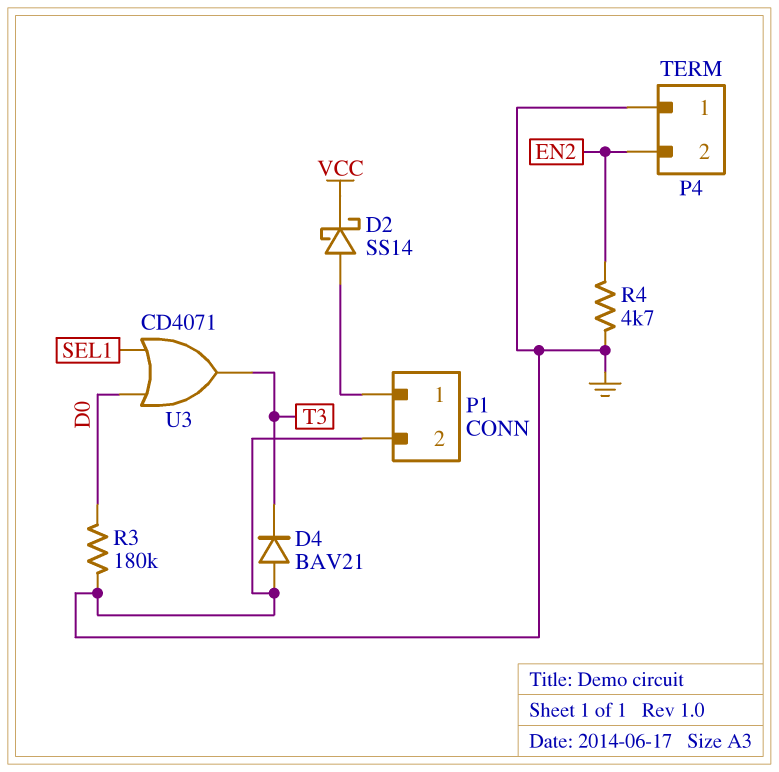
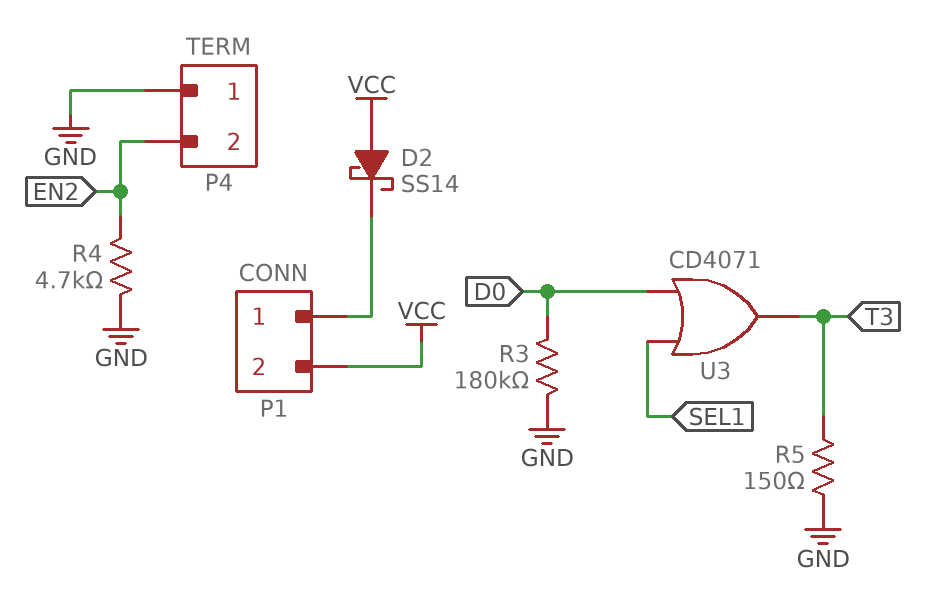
D2: schottky SS14 (A P1/1, K VCC) -> schottky SS14 (A VCC, K P1/1)
D4: diode BAV21 (A GND, K T3) -> none
P1 pin 2: GND -> VCC
R5: none -> 150 (GND, T3)

